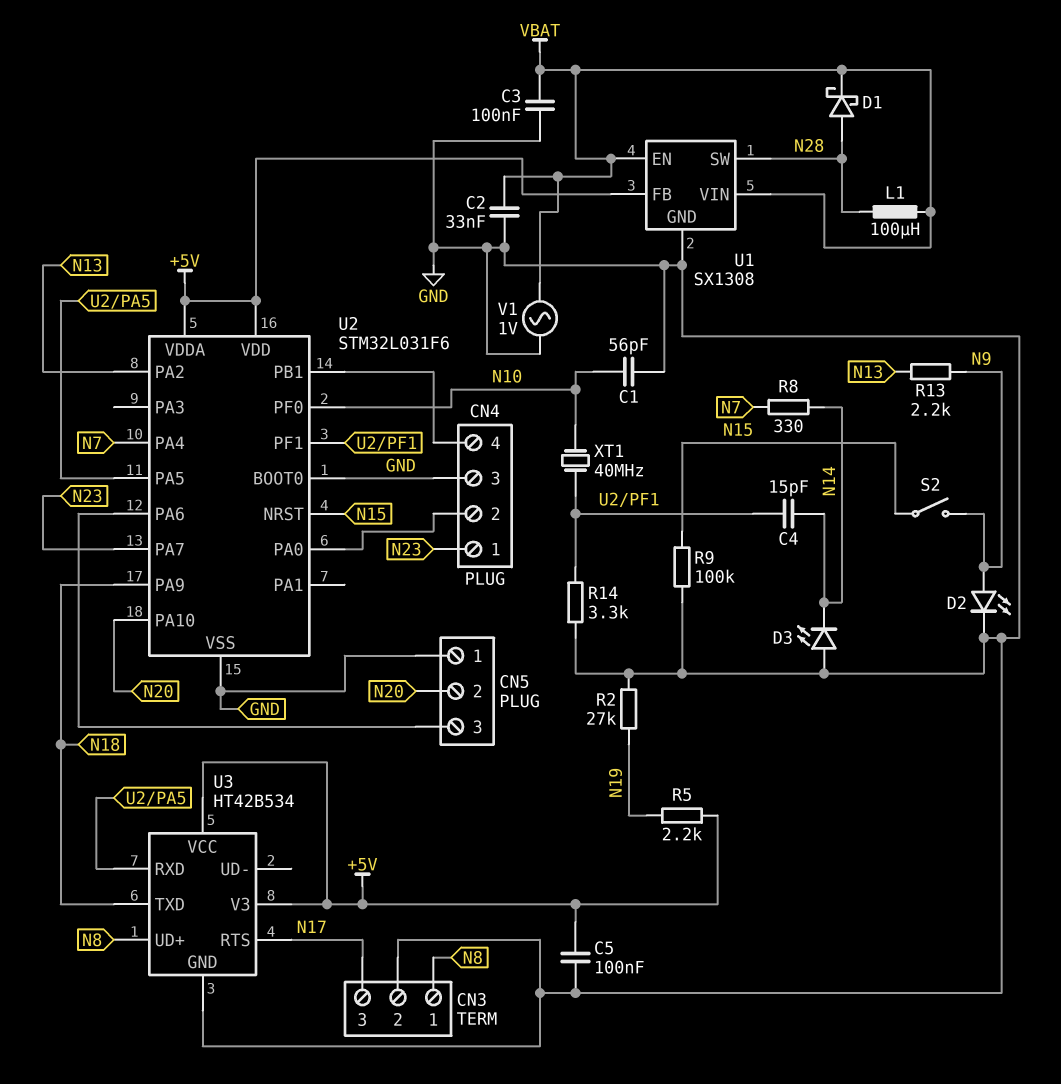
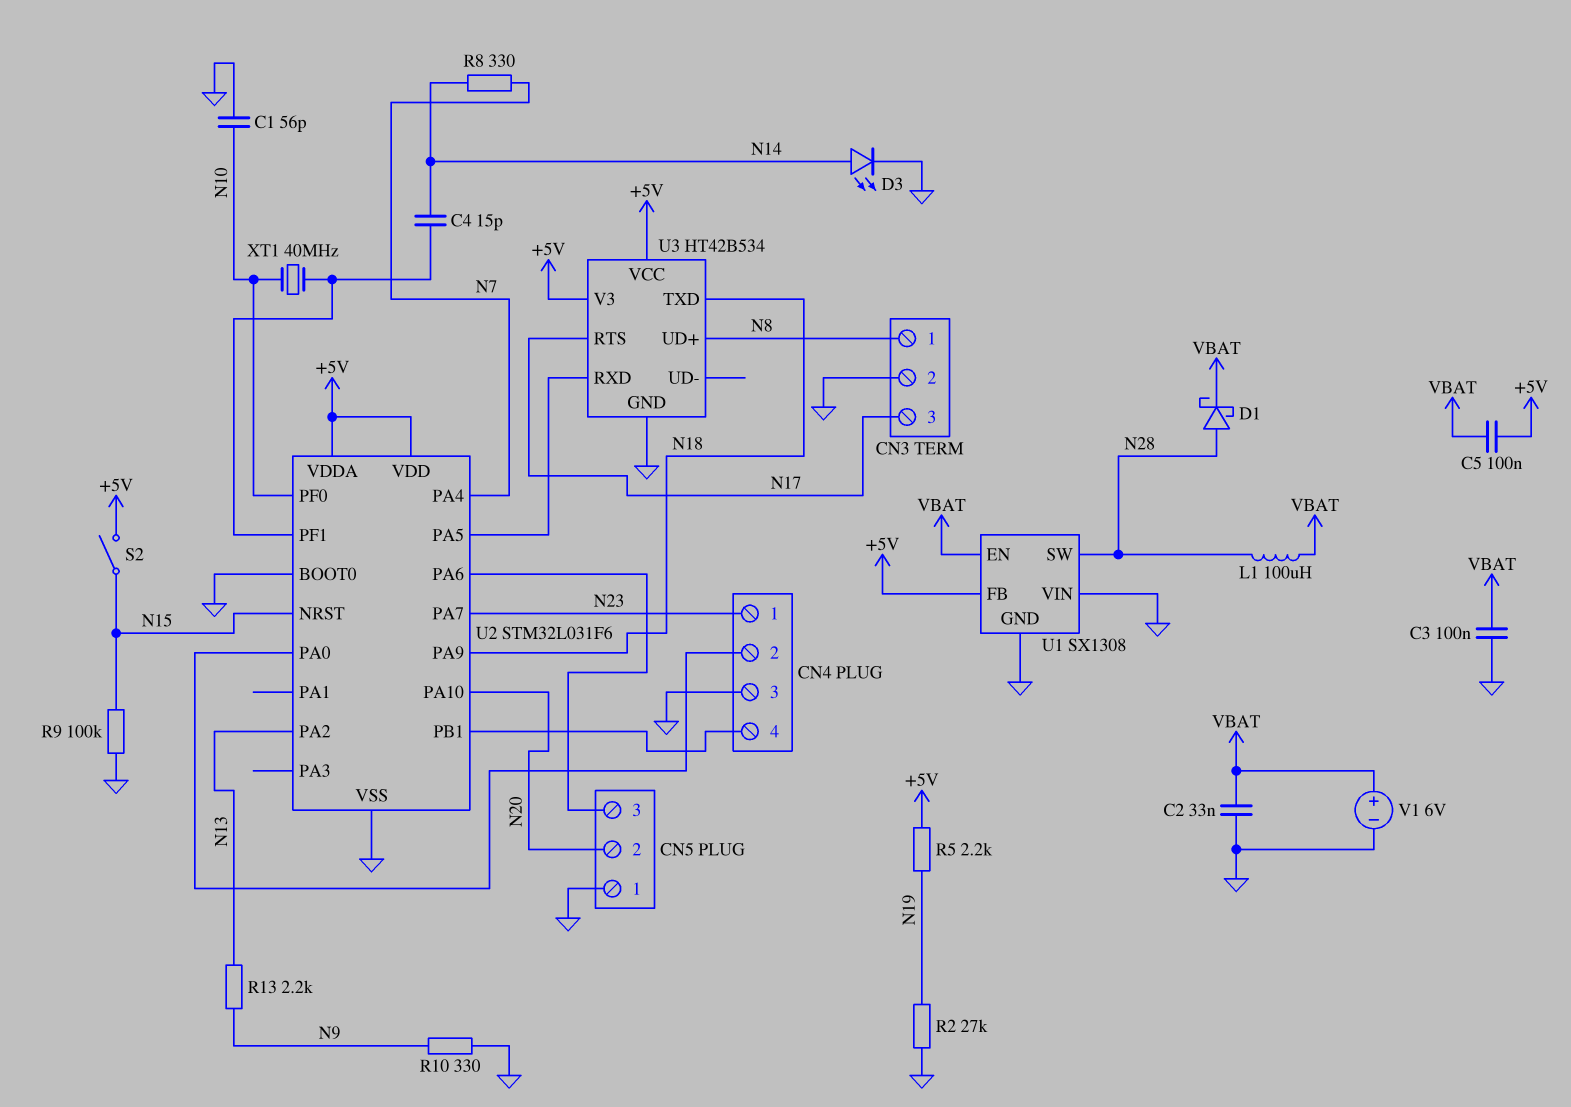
C5: 100nF (+5V, GND) -> 100nF (+5V, VBAT)
D2: LED (A N9, K GND) -> none
D3: LED (A GND, K N14) -> LED (A N14, K GND)
R10: none -> 330 (GND, N9)
R14: 3.3k (GND, U2/PF1) -> none
S2: switch (N9, N15) -> switch (+5V, N15)
U1 pin VIN: VBAT -> GND
V1: AC 1V (GND, VBAT) -> 6V (plus VBAT, minus GND)

